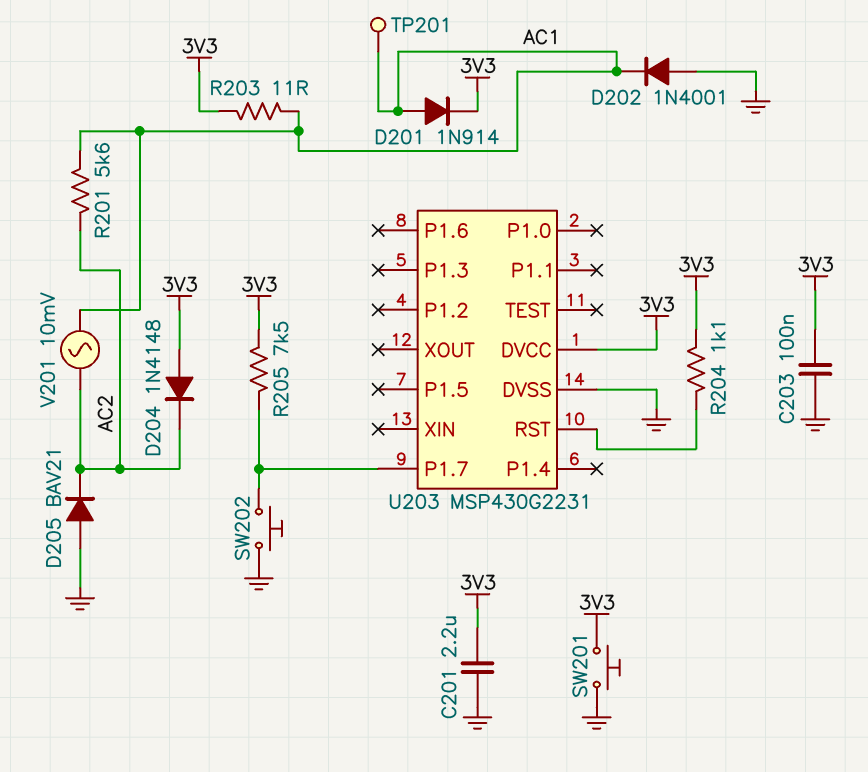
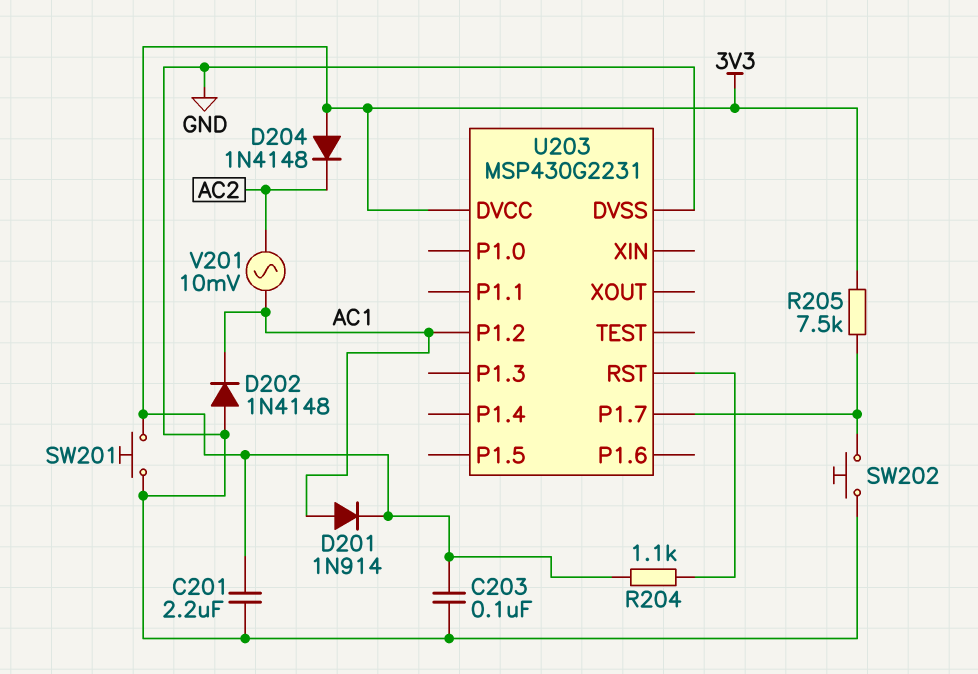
D202: diode 1N4001 (A GND, K AC1) -> diode 1N4148 (A GND, K AC1)
D205: diode BAV21 (A GND, K AC2) -> none
R201: 5.6k (AC1, AC2) -> none
R203: 11 (3V3, AC1) -> none
TP201: test point (AC1) -> none
U203 pin P1.2: none -> AC1

